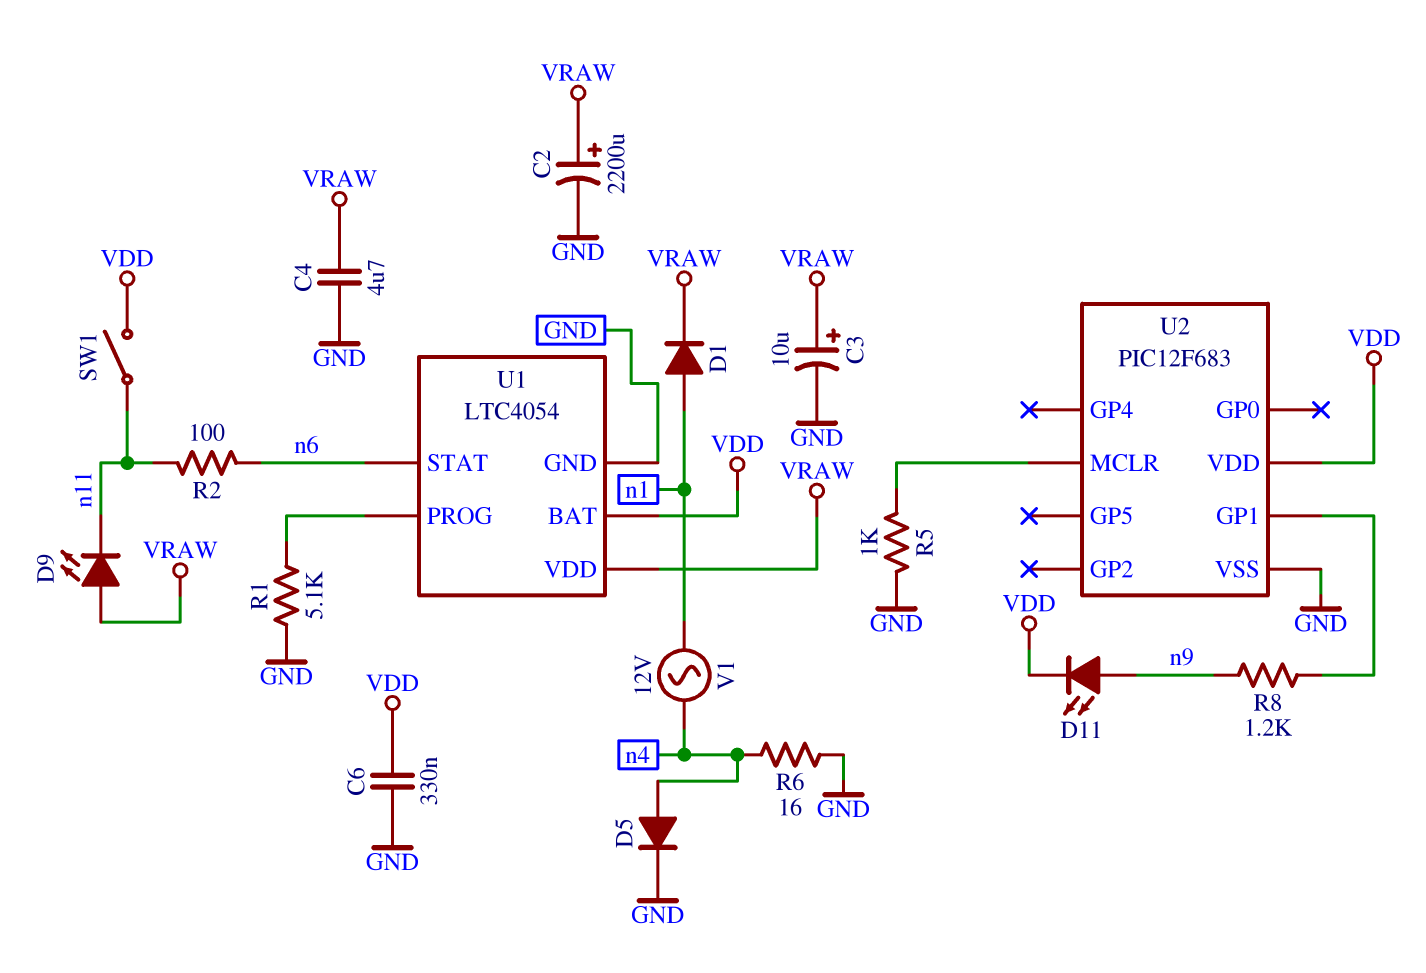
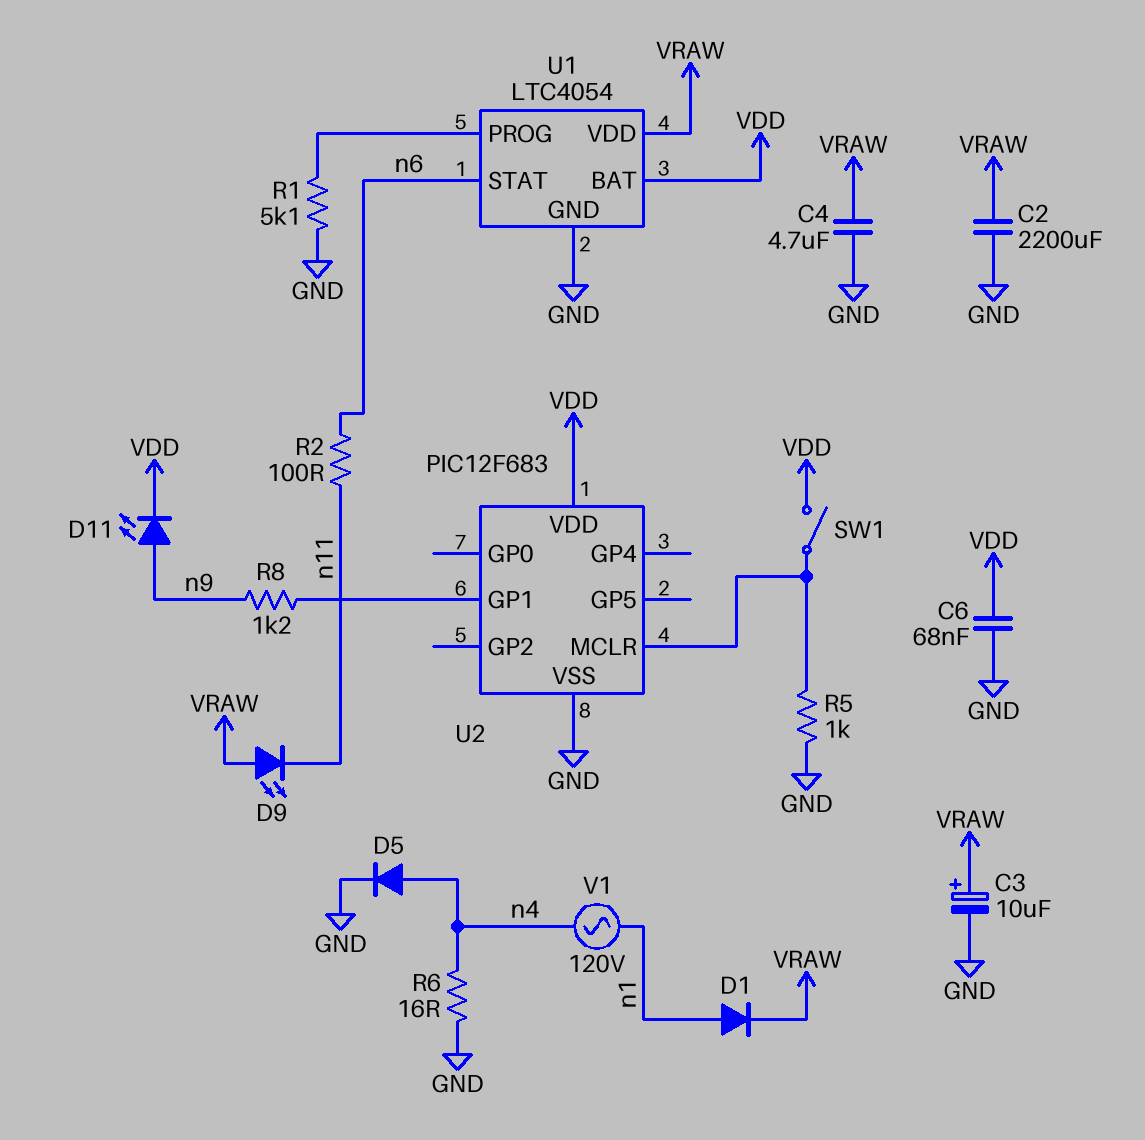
C2: 2200uF (plus VRAW, minus GND) -> 2200uF (GND, VRAW)
C6: 330nF (GND, VDD) -> 68nF (GND, VDD)
SW1: switch (VDD, n11) -> switch (U2/MCLR, VDD)
V1: AC 12V (n1, n4) -> AC 120V (n1, n4)

